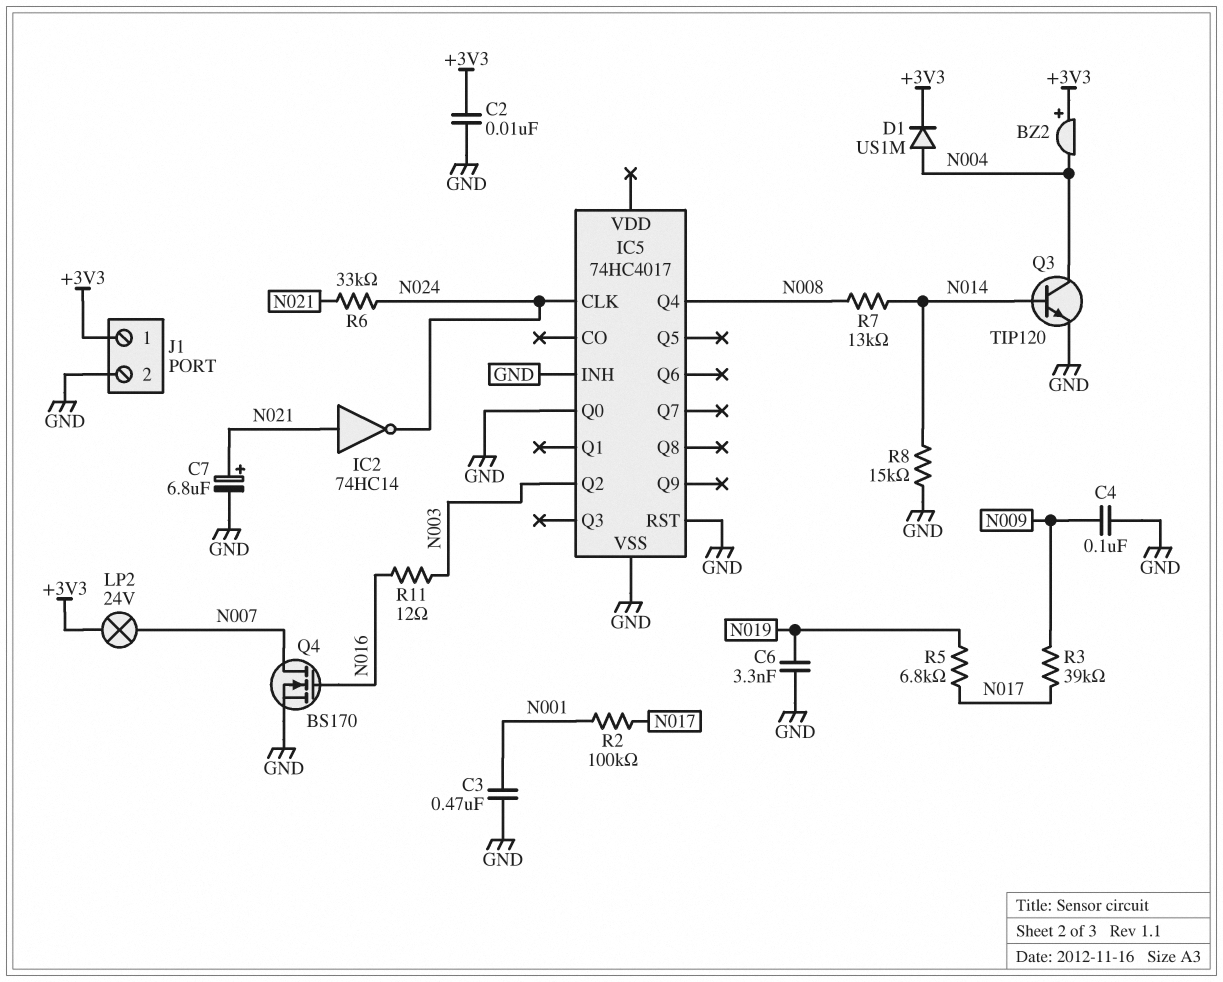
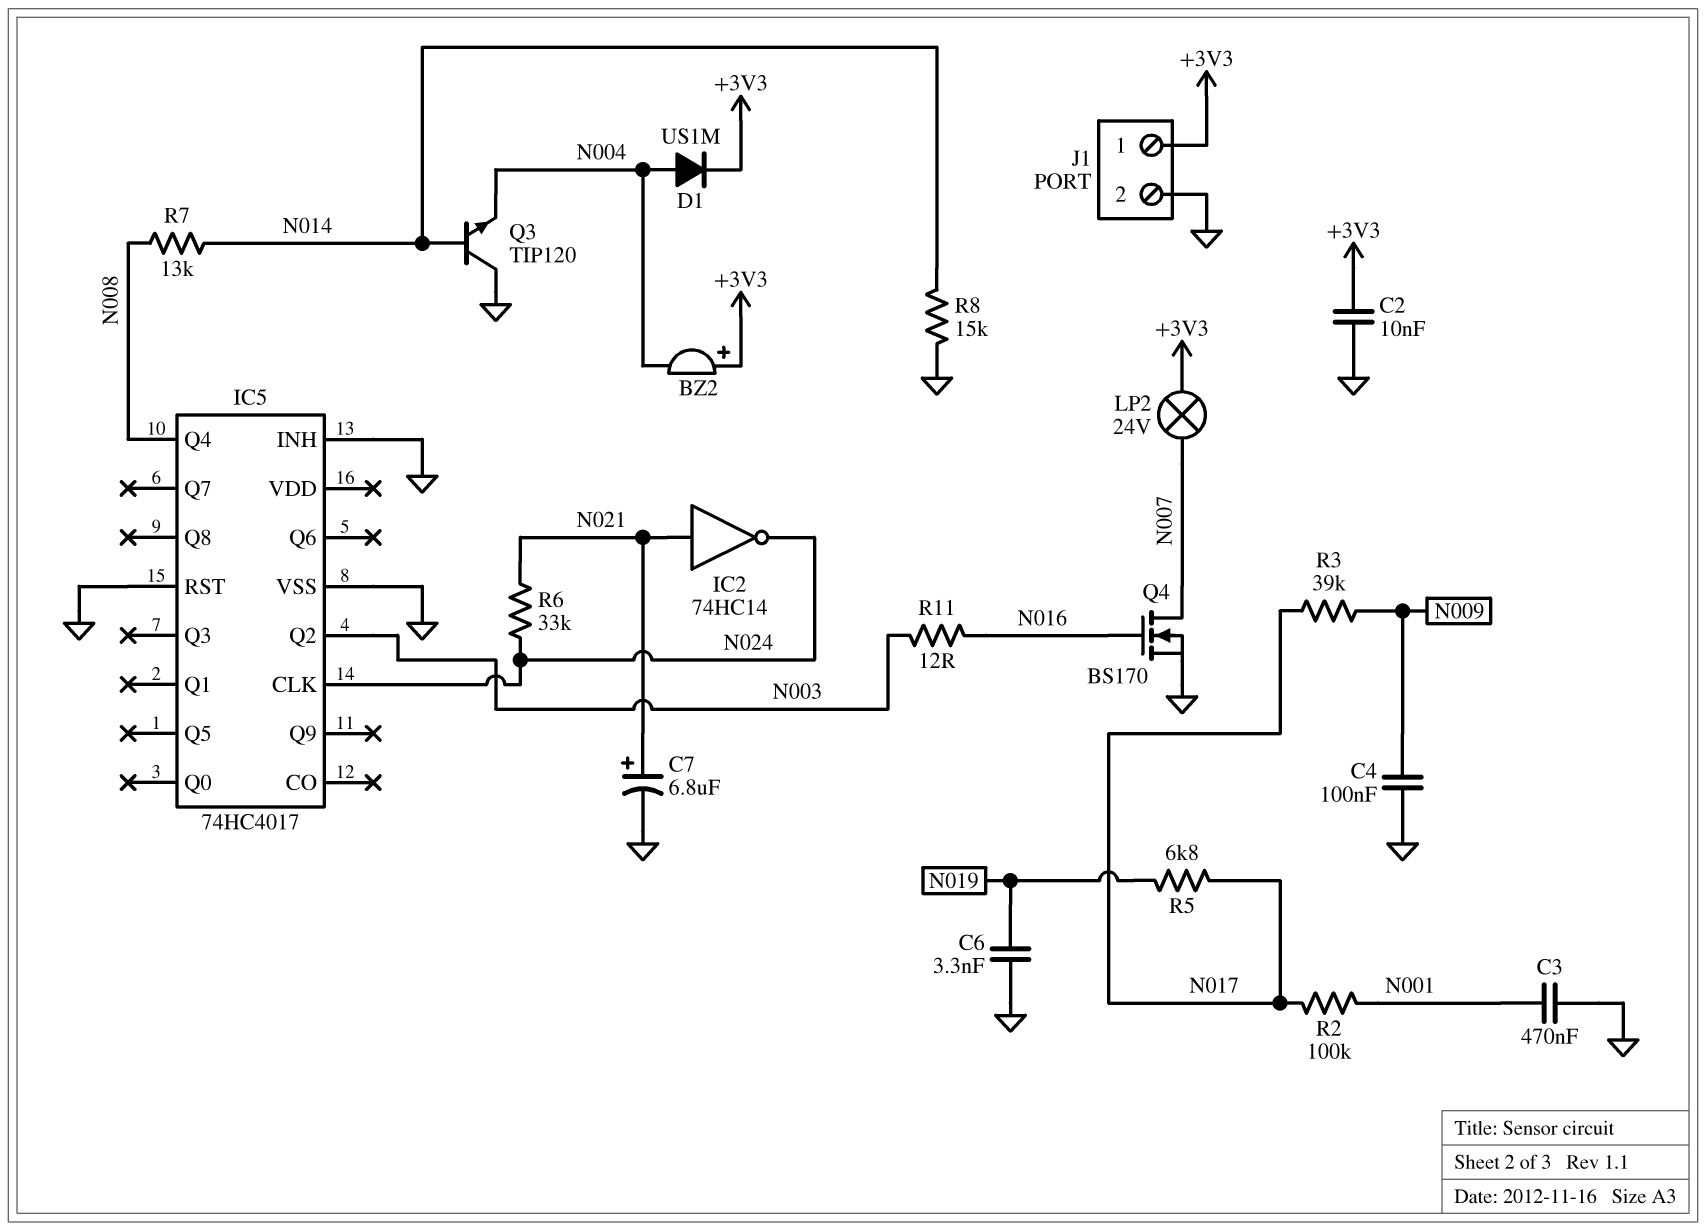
IC5 pin Q0: GND -> none
Q3: NPN TIP120 (B N014, C N004, E GND) -> NPN TIP120 (B N014, C GND, E N004)

